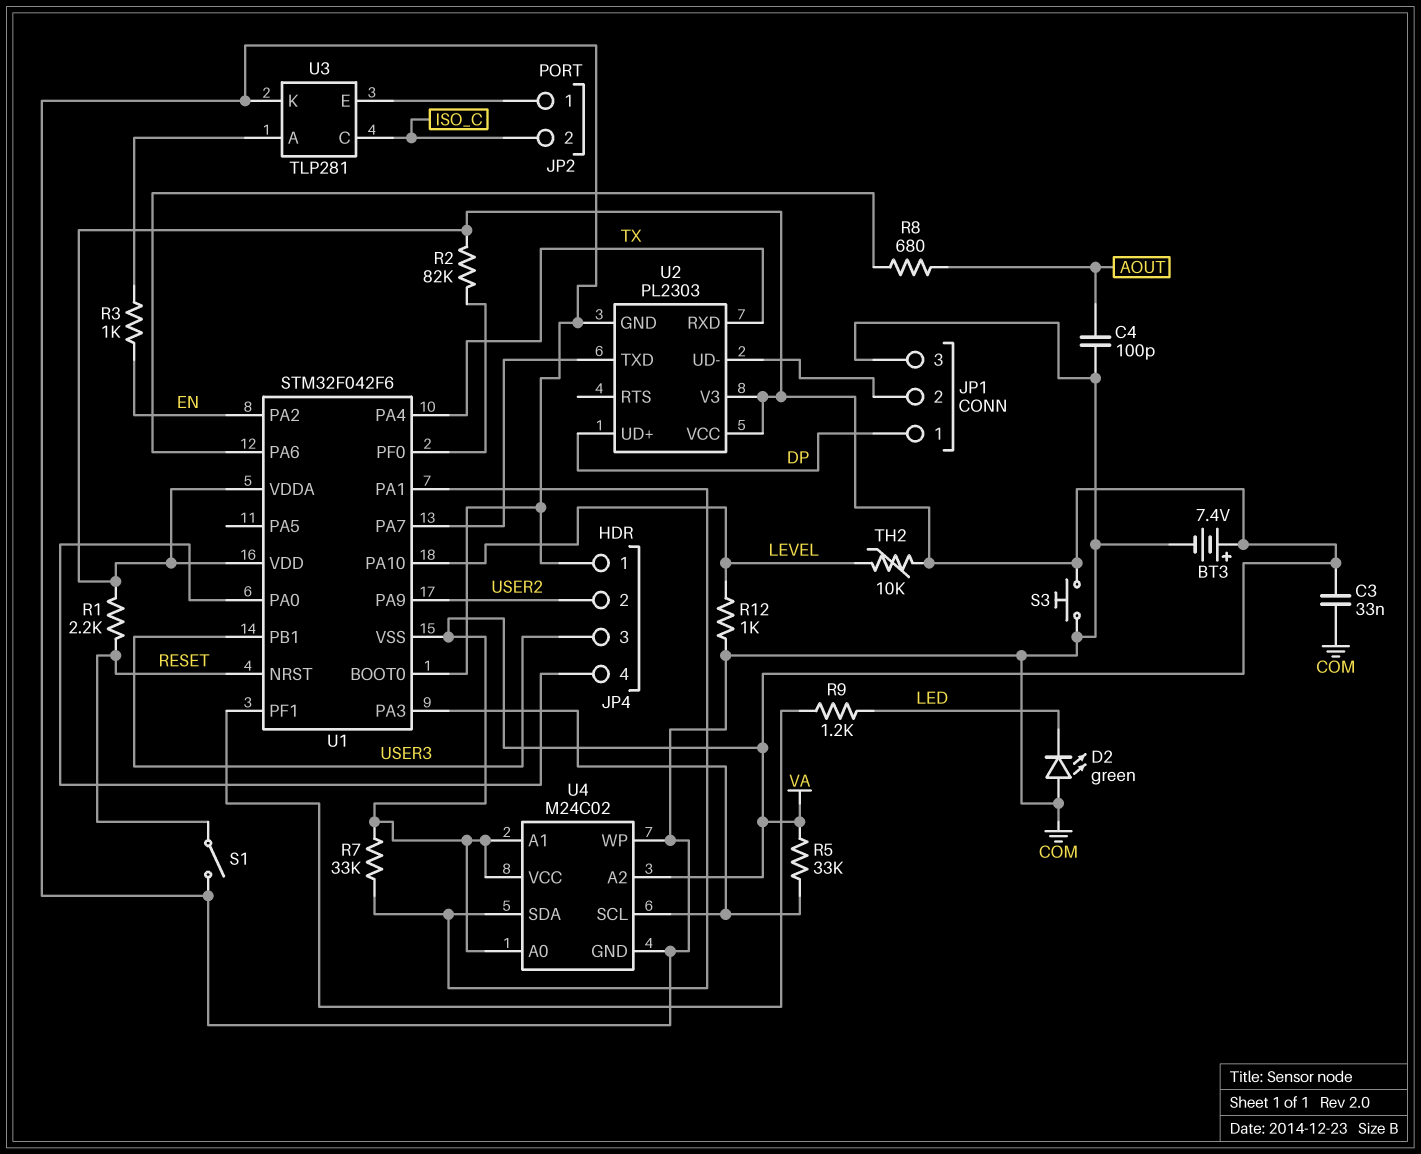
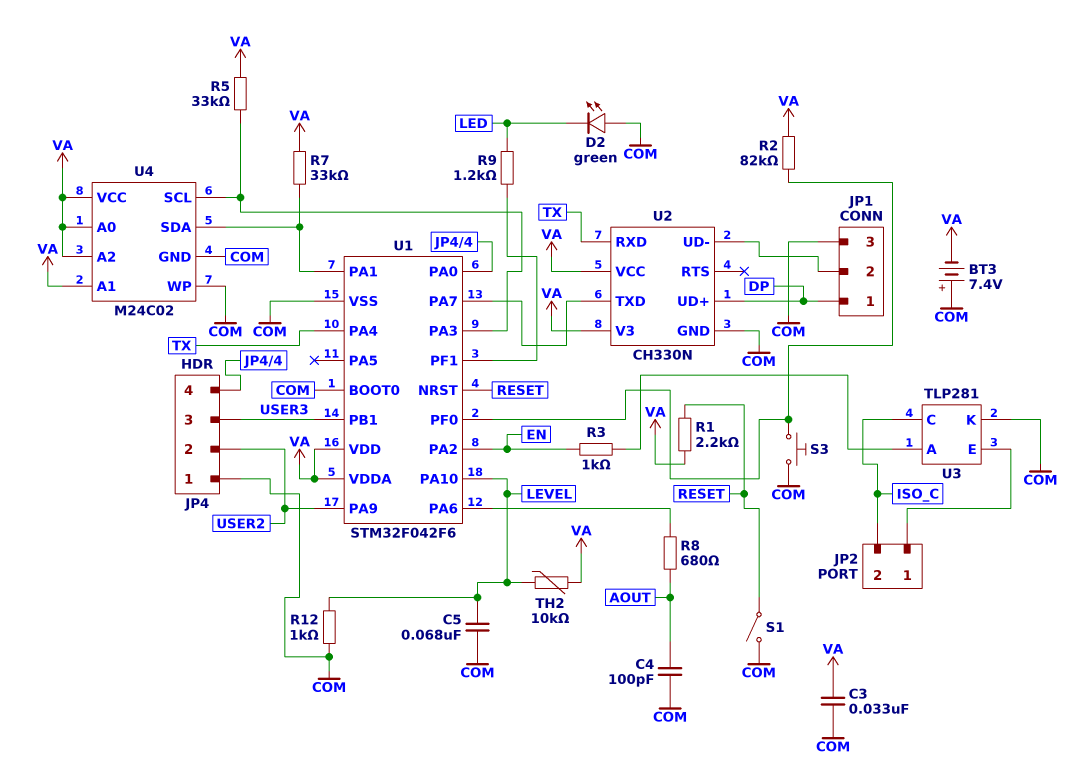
BT3: 7.4V (plus VA, minus COM) -> 7.4V (plus COM, minus VA)
C5: none -> 68nF (COM, LEVEL)
S3: button (COM, VA) -> button (COM, U1/PF0)
U1 pin VSS: VA -> COM
U2: PL2303 -> CH330N

